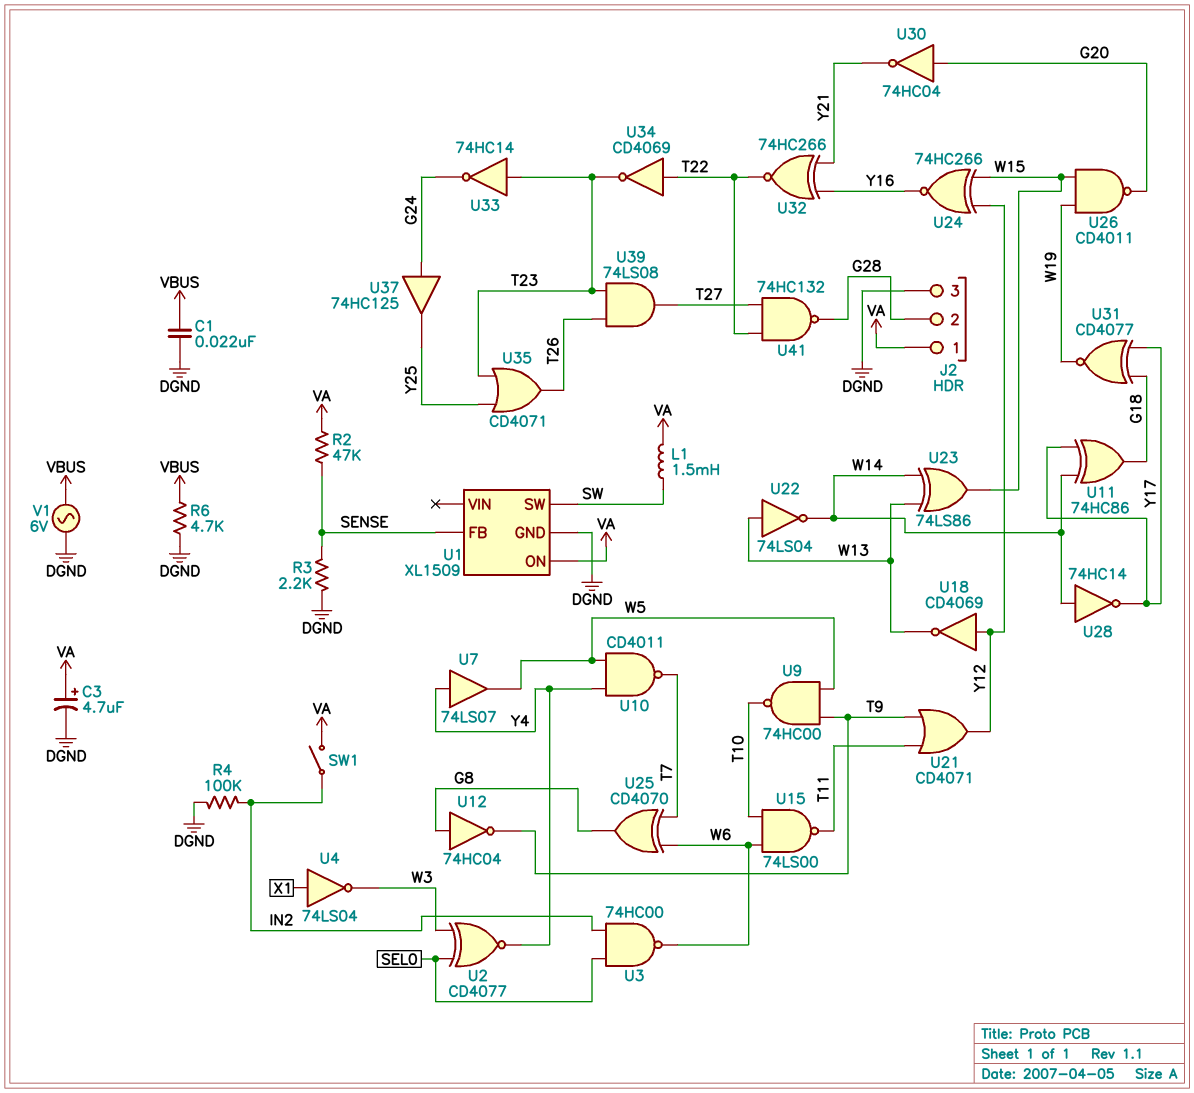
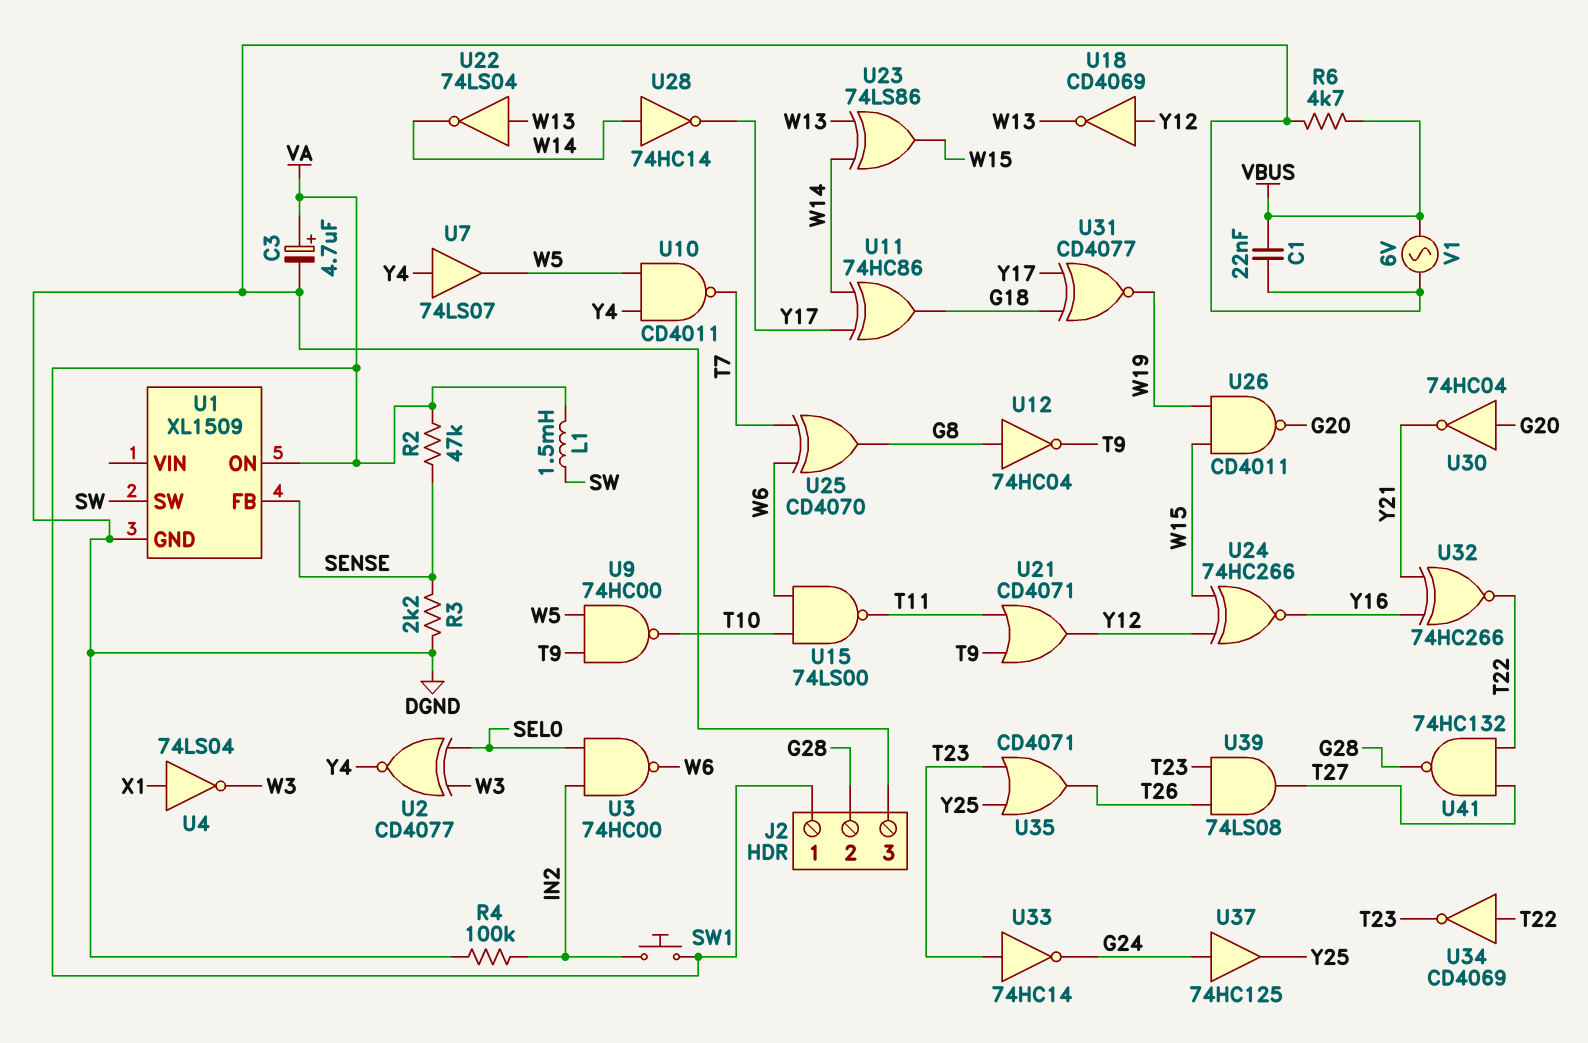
SW1: switch (IN2, VA) -> button (IN2, VA)

